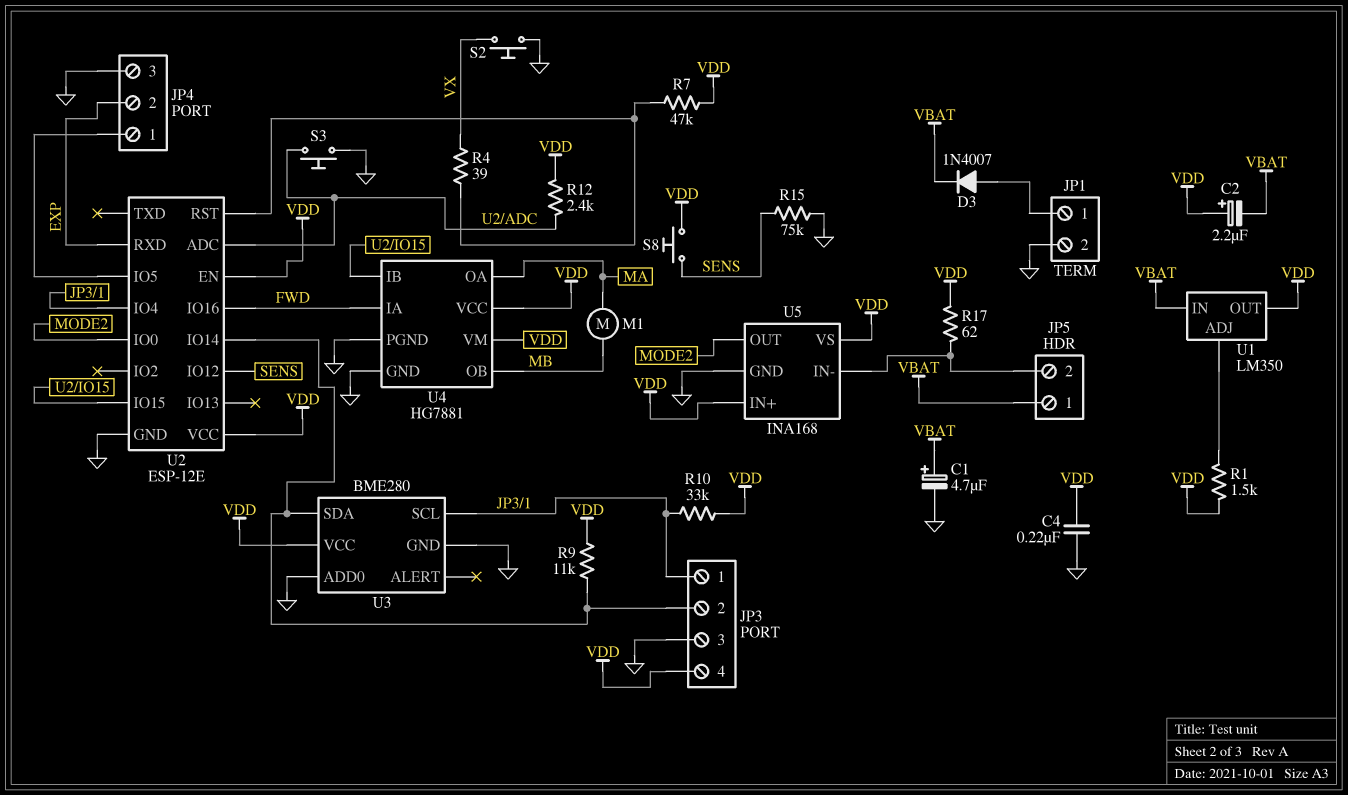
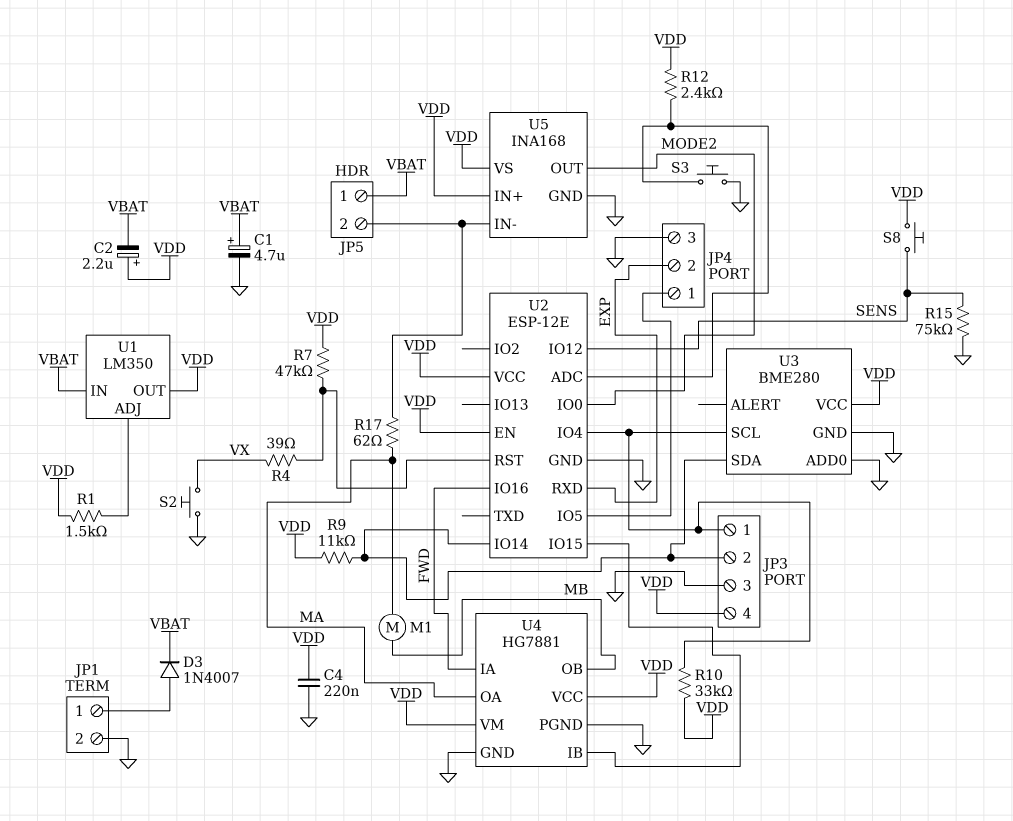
R17: 62 (JP5/2, VDD) -> 62 (JP5/2, MA)

